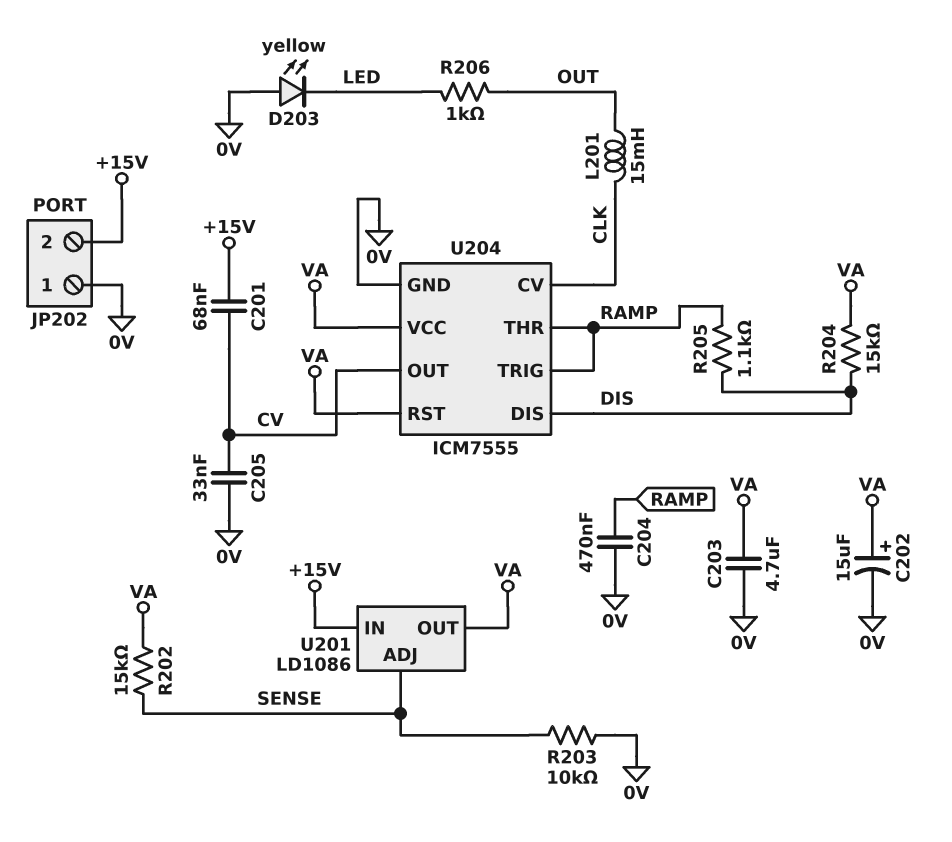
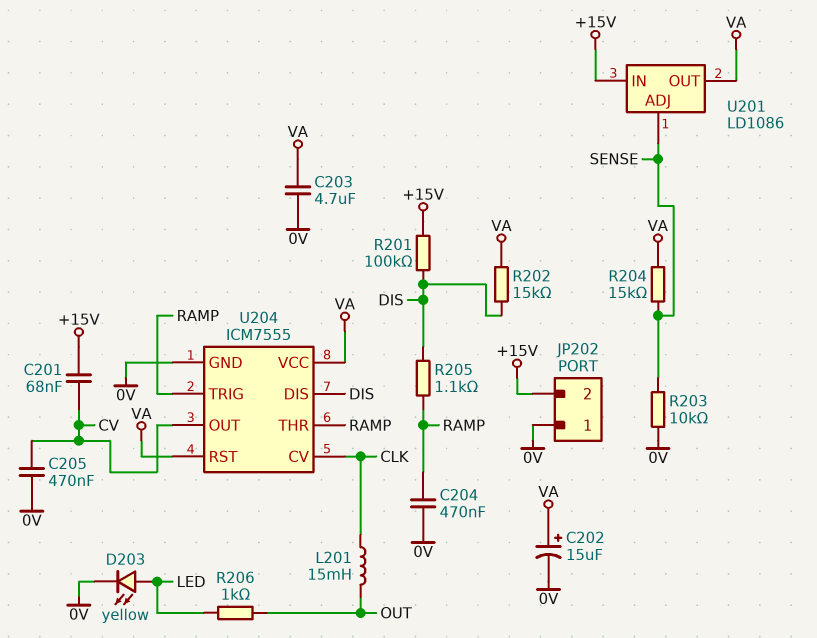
C205: 33nF (0V, CV) -> 470nF (0V, CV)
D203: LED yellow (A 0V, K LED) -> LED yellow (A LED, K 0V)
R201: none -> 100k (+15V, DIS)
R202: 15k (SENSE, VA) -> 15k (DIS, VA)
R204: 15k (DIS, VA) -> 15k (SENSE, VA)

